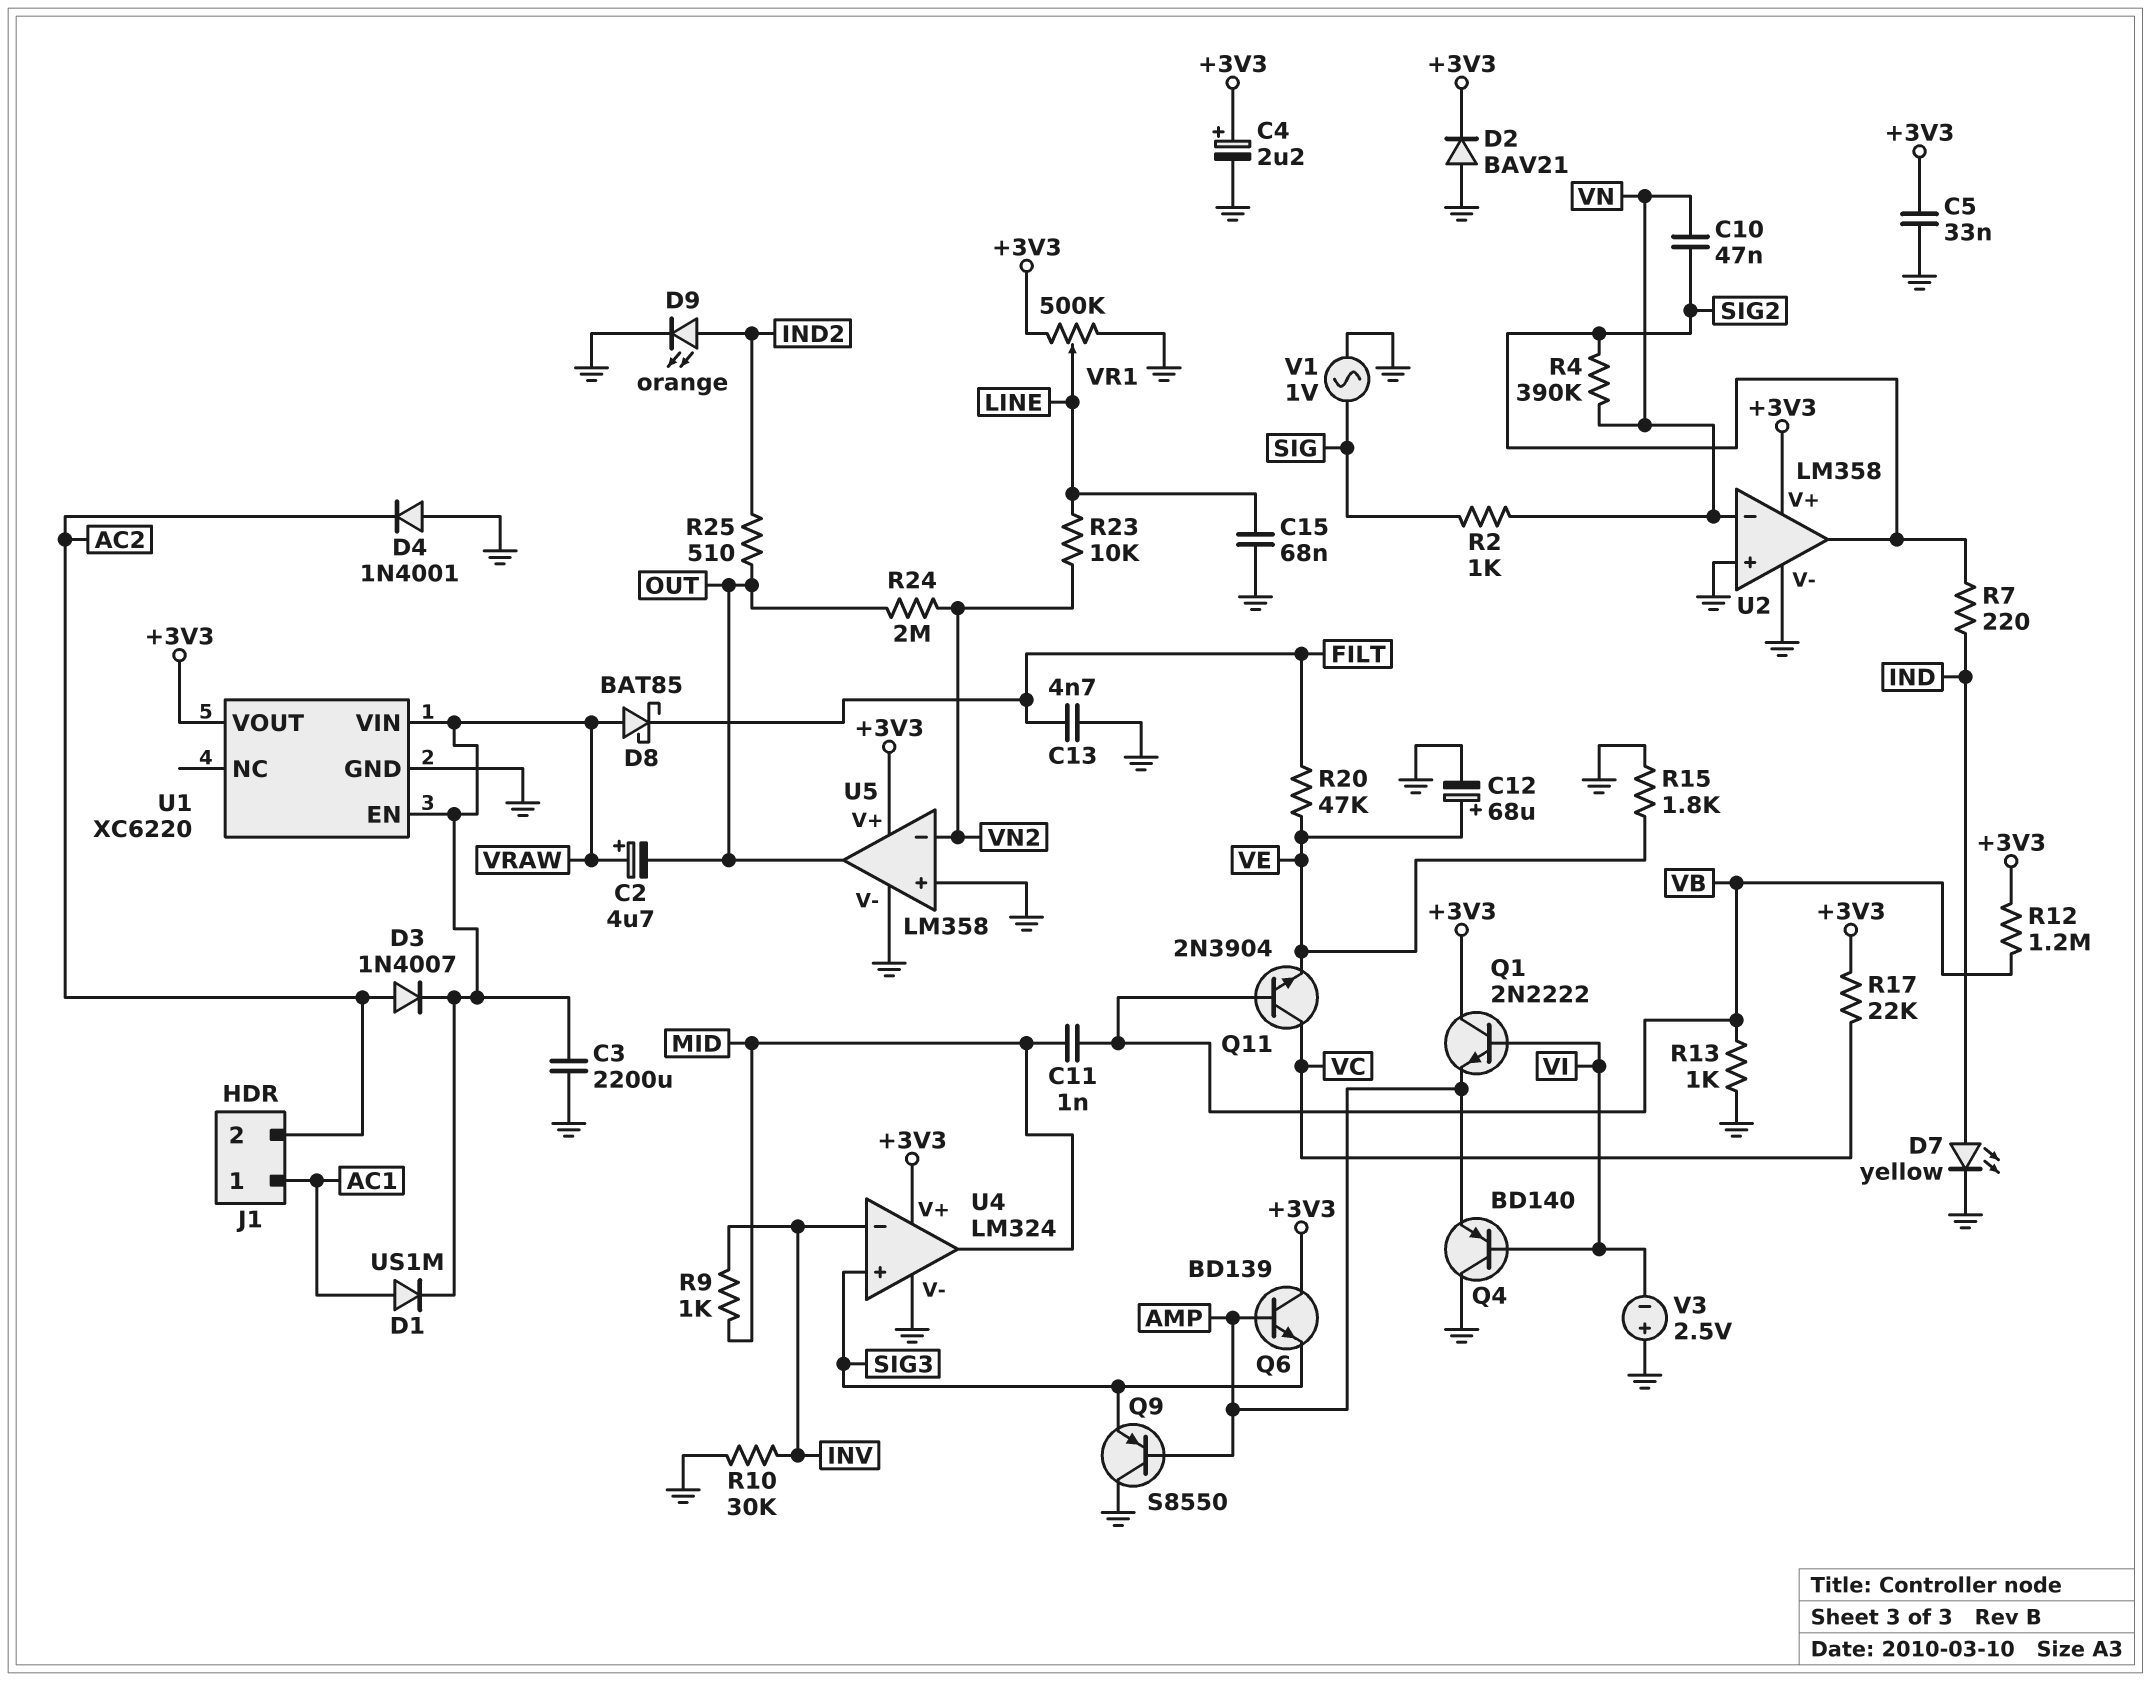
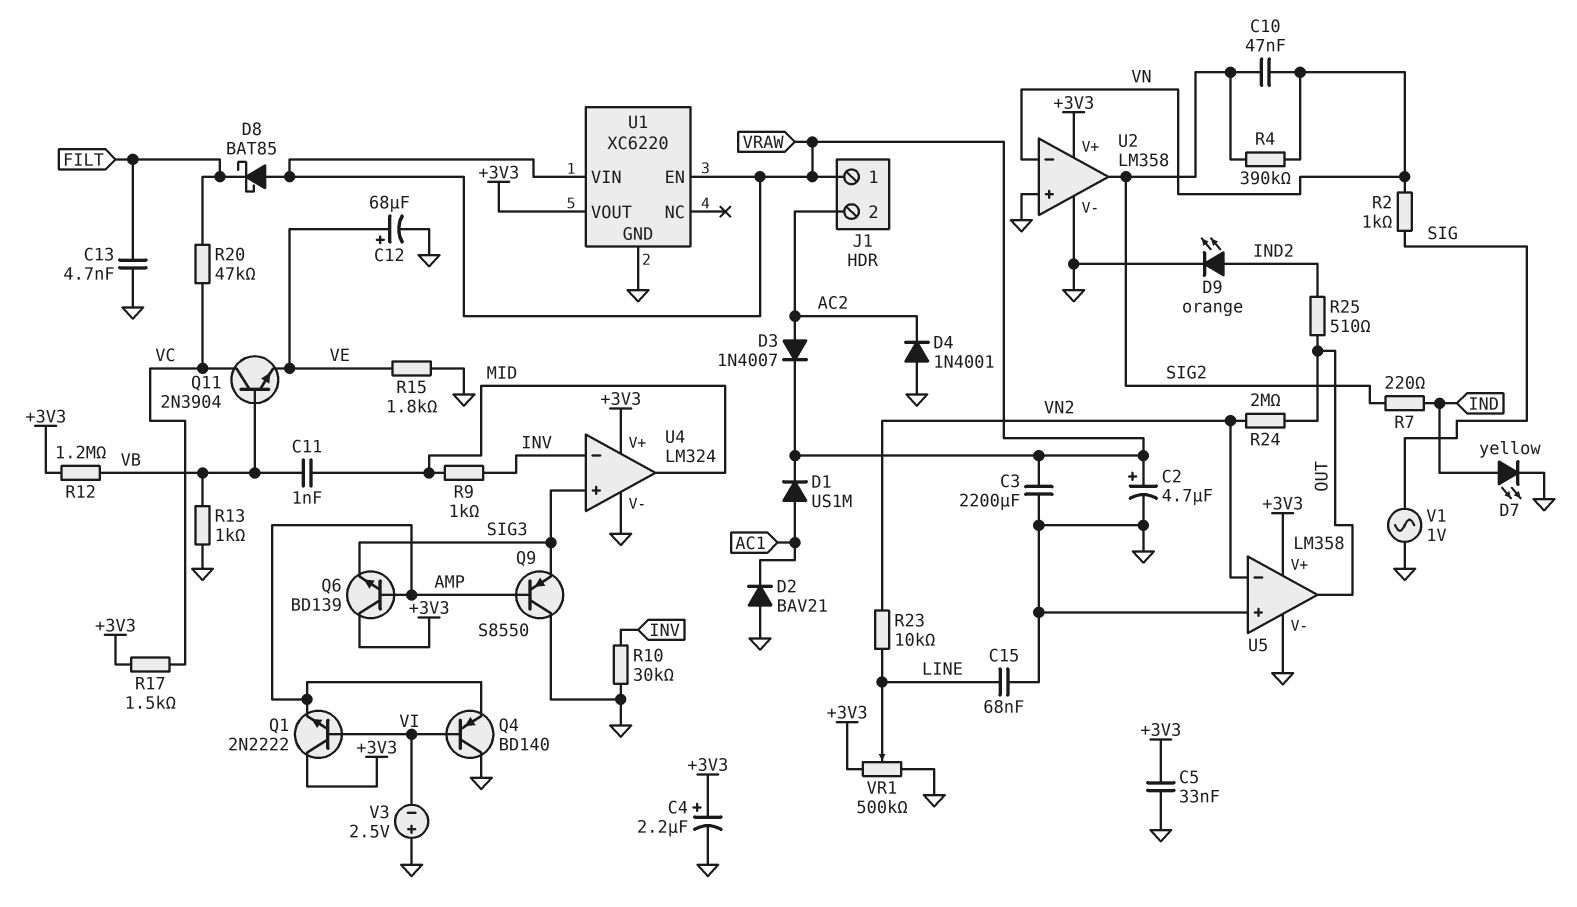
C2: 4.7uF (plus VRAW, minus OUT) -> 4.7uF (plus VRAW, minus GND)
D2: diode BAV21 (A GND, K +3V3) -> diode BAV21 (A GND, K AC1)
J1 pin 1: AC1 -> VRAW
R17: 22k (+3V3, VC) -> 1.5k (+3V3, VC)
R20: 47k (FILT, VE) -> 47k (FILT, VC)

